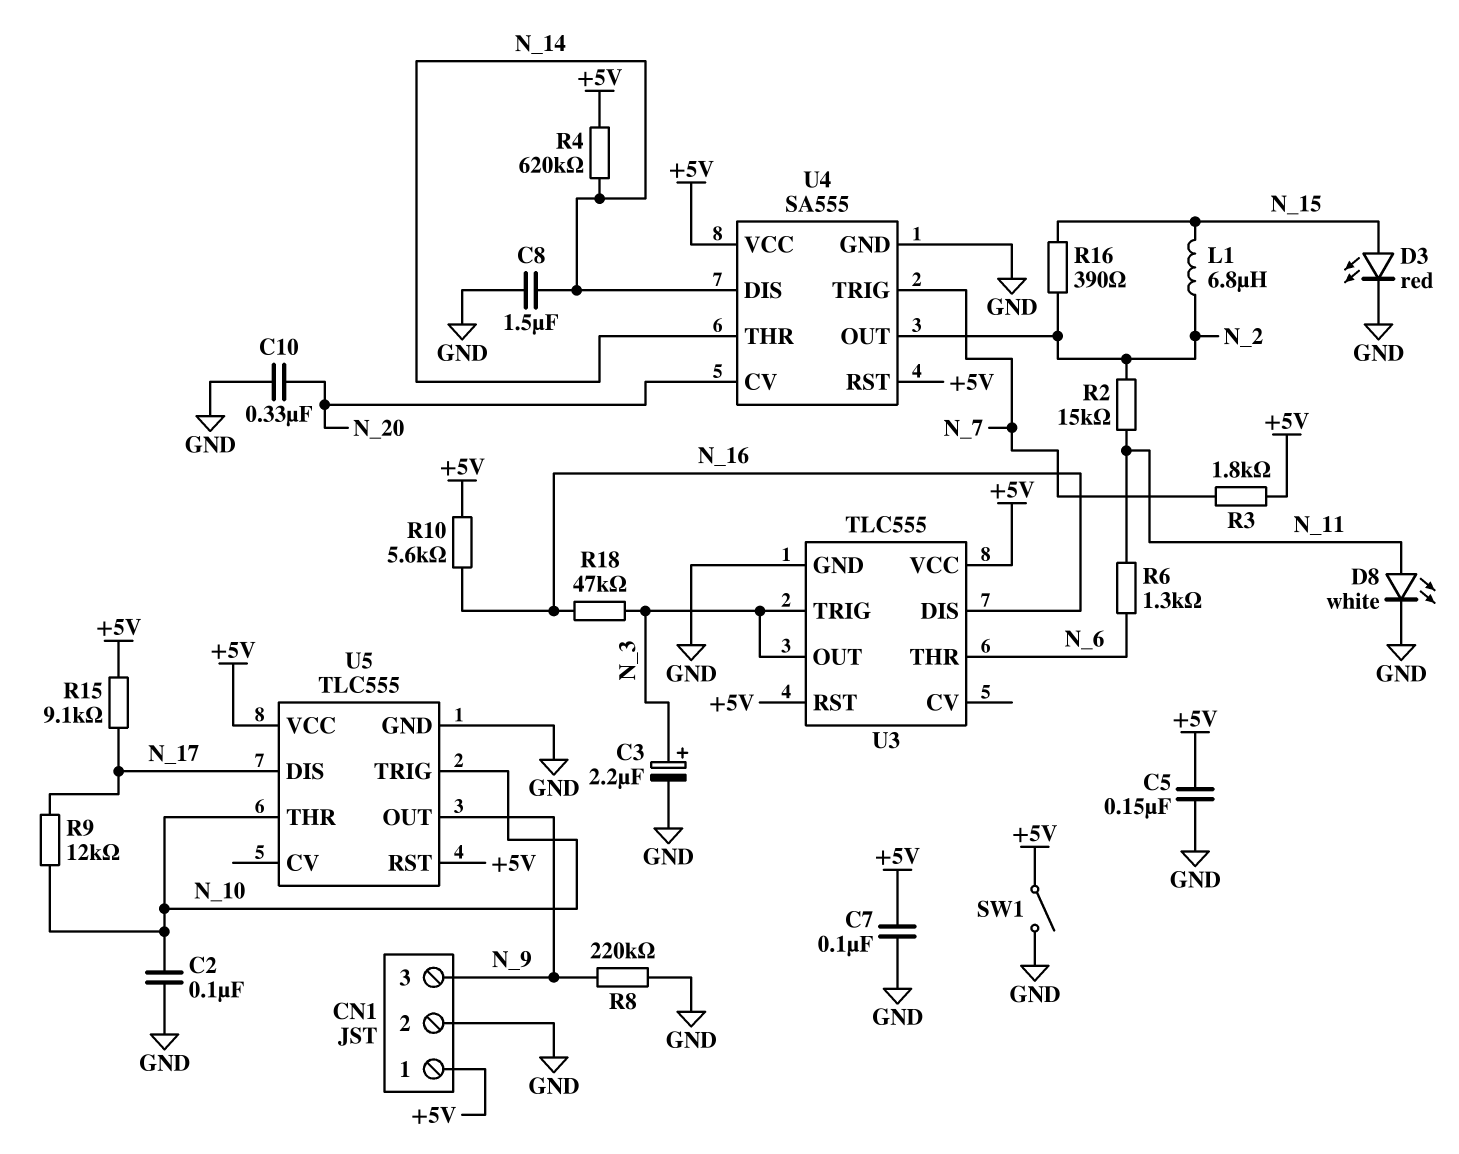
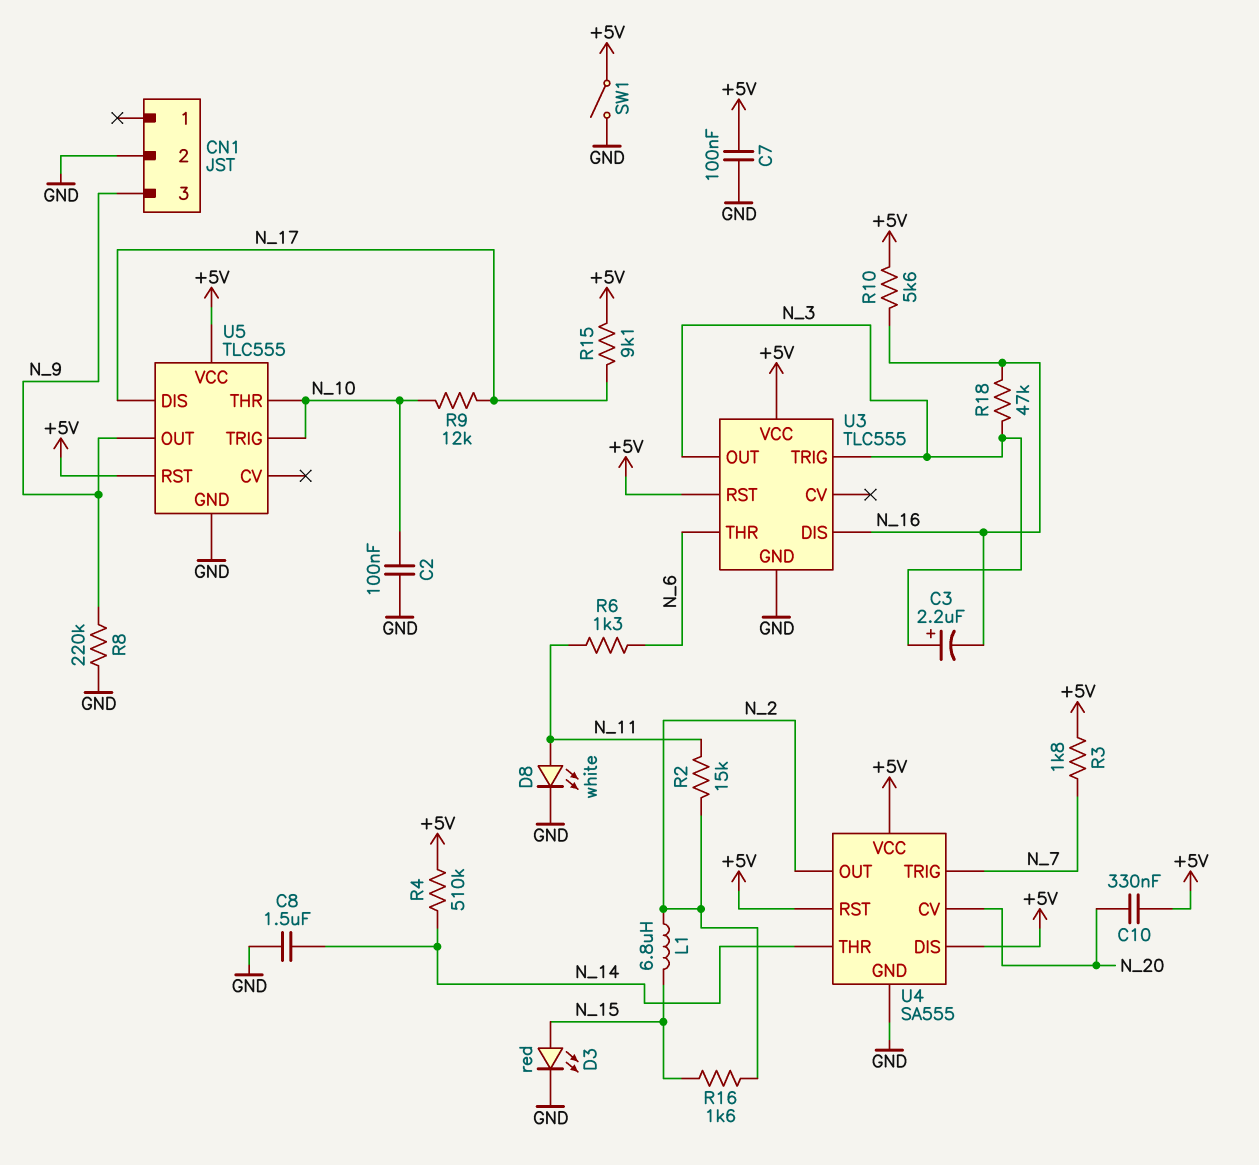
C3: 2.2uF (plus N_3, minus GND) -> 2.2uF (plus N_3, minus N_16)
C5: 150nF (+5V, GND) -> none
C10: 330nF (GND, N_20) -> 330nF (+5V, N_20)
CN1 pin 1: +5V -> none
R4: 620k (+5V, N_14) -> 510k (+5V, N_14)
R16: 390 (N_2, N_15) -> 1.6k (N_2, N_15)
U4 pin DIS: N_14 -> +5V

